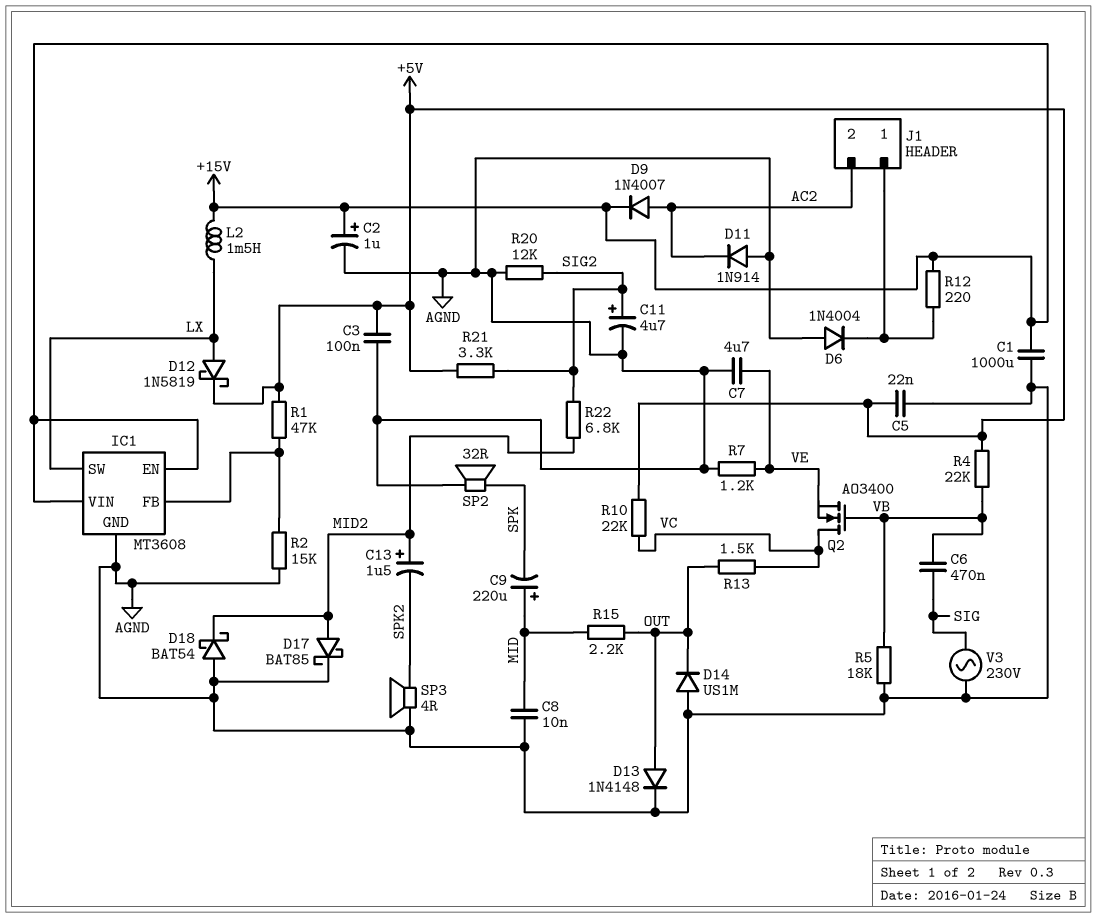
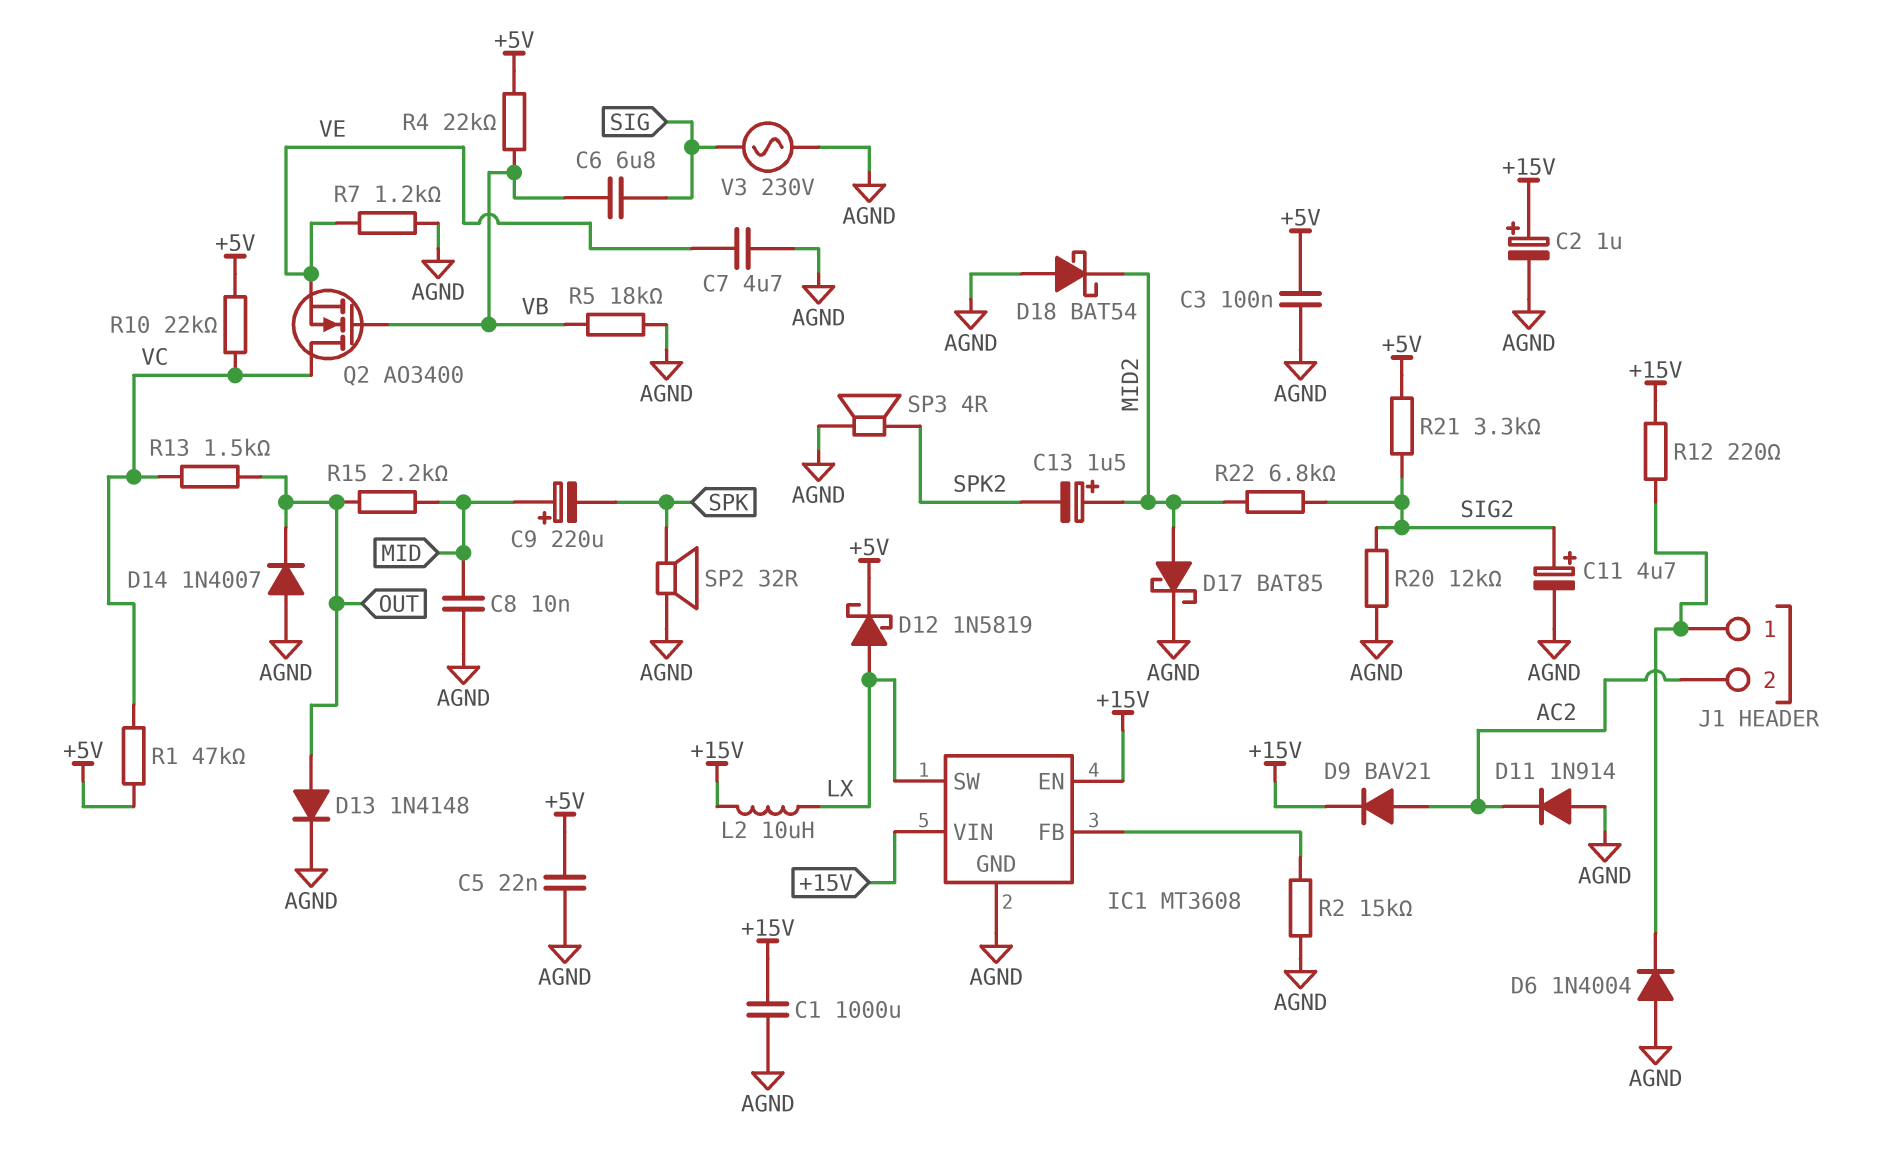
C6: 470nF (SIG, VB) -> 6.8uF (SIG, VB)
D9: diode 1N4007 (A AC2, K +15V) -> diode BAV21 (A AC2, K +15V)
D14: diode US1M (A AGND, K OUT) -> diode 1N4007 (A AGND, K OUT)
L2: 1.5mH (+15V, LX) -> 10uH (+15V, LX)
R1: 47k (+5V, IC1/FB) -> 47k (+5V, VC)

